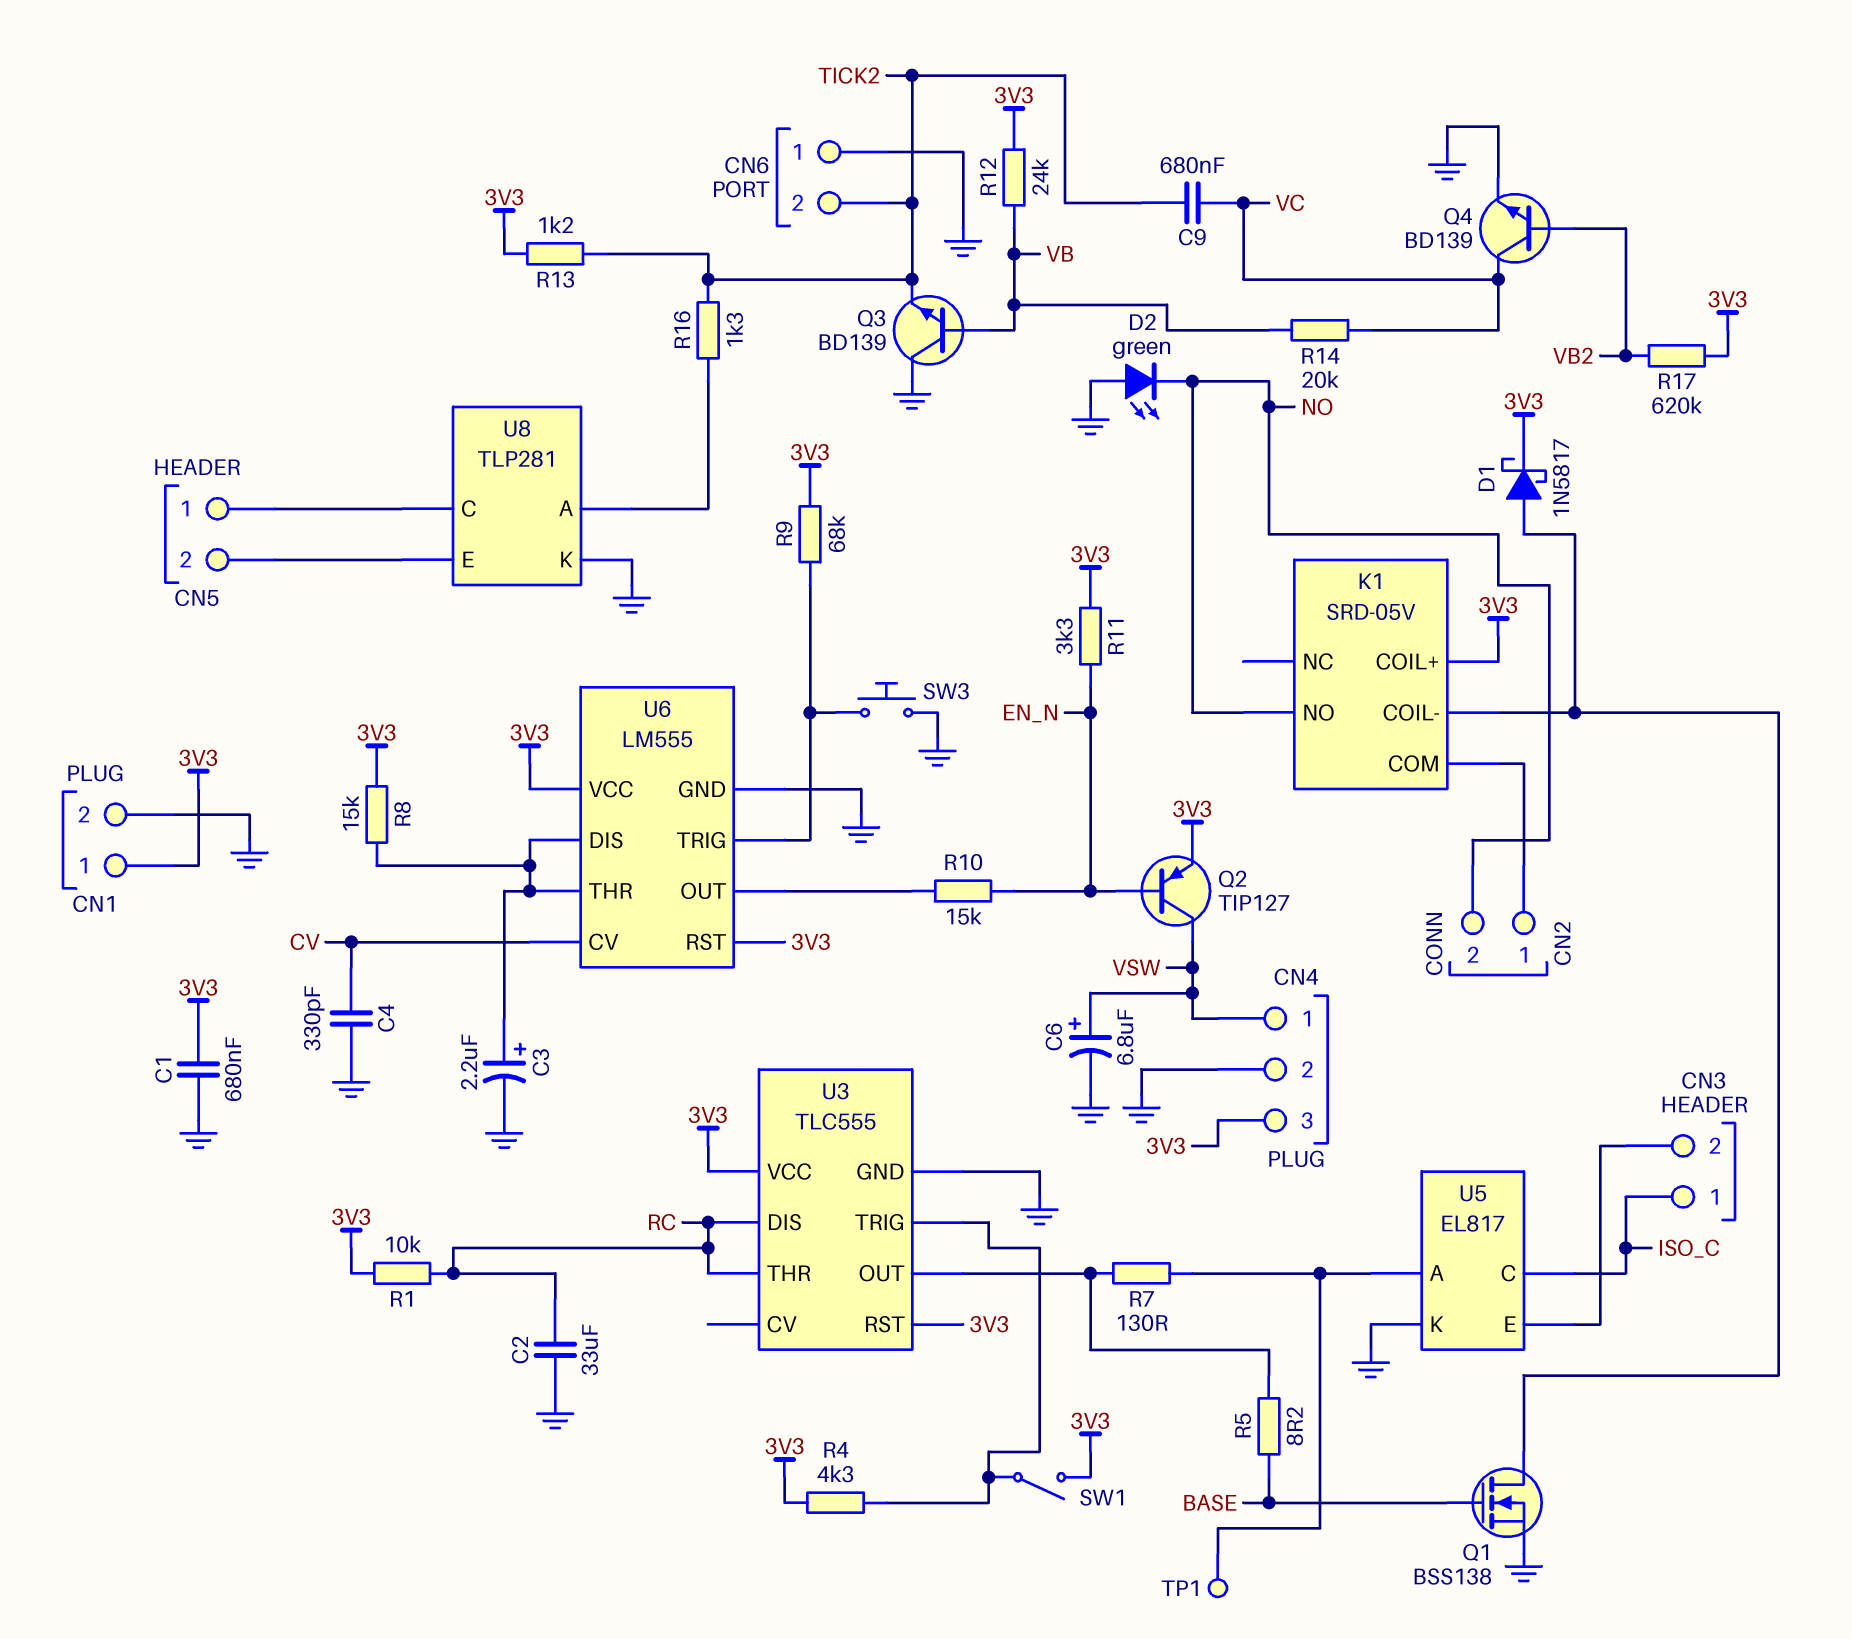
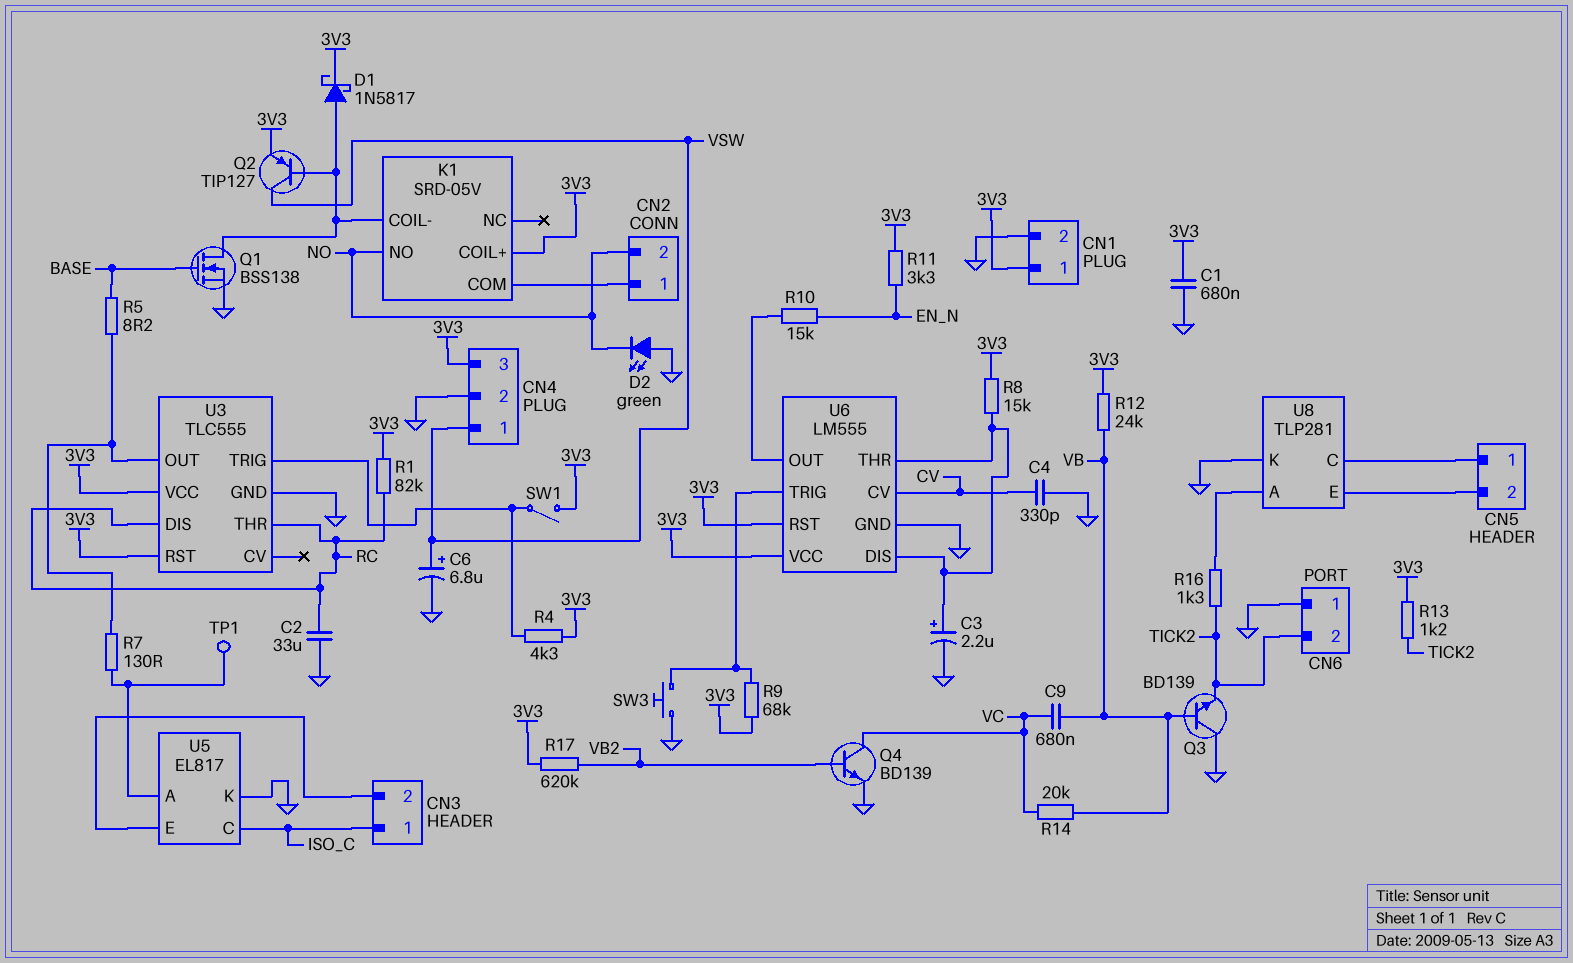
C9: 680nF (TICK2, VC) -> 680nF (VB, VC)
Q2: PNP TIP127 (B EN_N, C VSW, E 3V3) -> PNP TIP127 (B K1/COIL-, C VSW, E 3V3)
R1: 10k (3V3, RC) -> 82k (3V3, RC)

